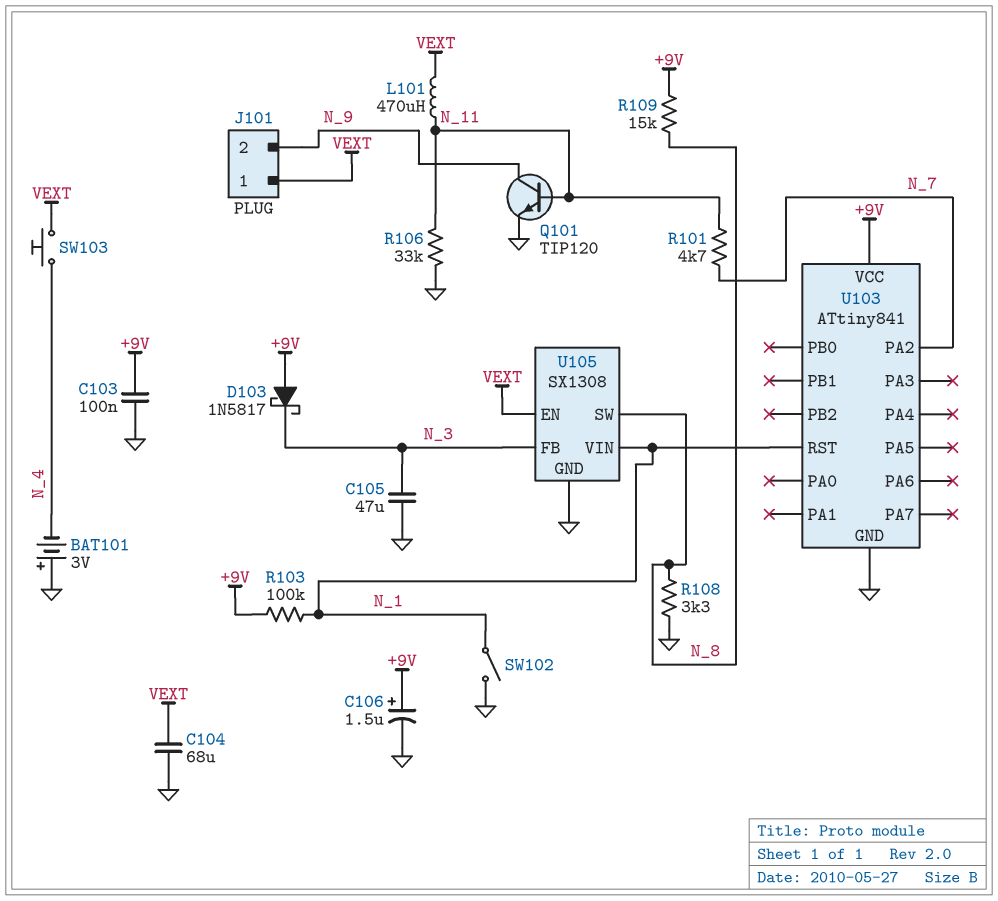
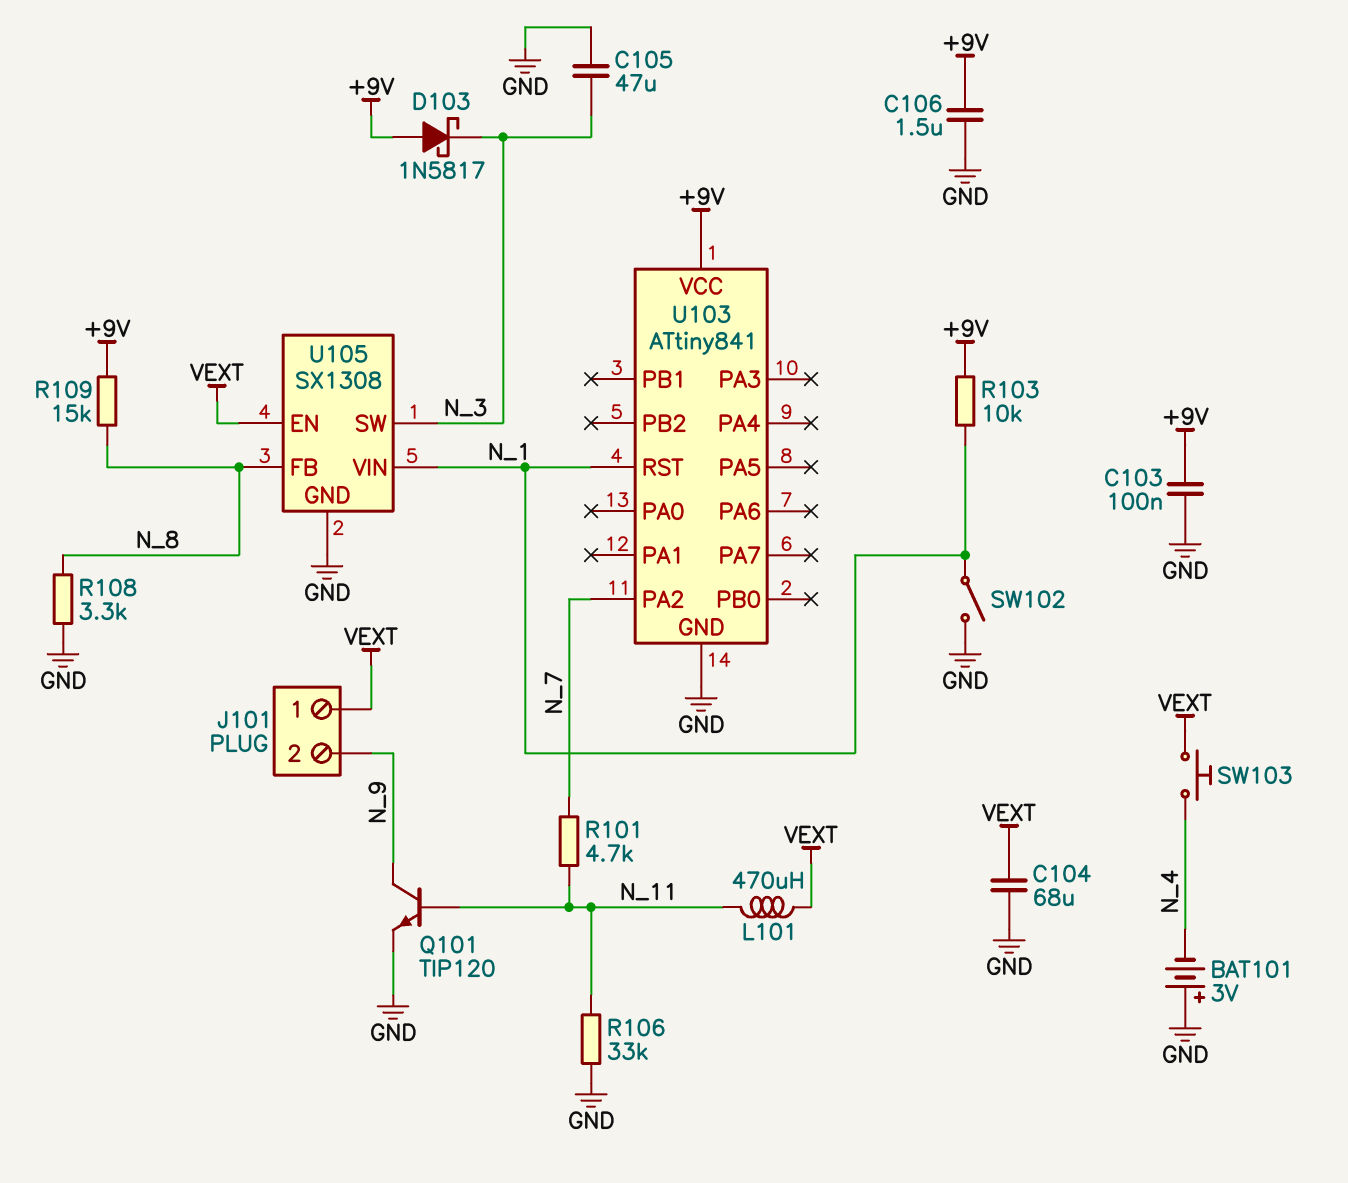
C106: 1.5uF (plus +9V, minus GND) -> 1.5uF (+9V, GND)
R103: 100k (+9V, N_1) -> 10k (+9V, N_1)
U105 pin FB: N_3 -> N_8
U105 pin SW: N_8 -> N_3

